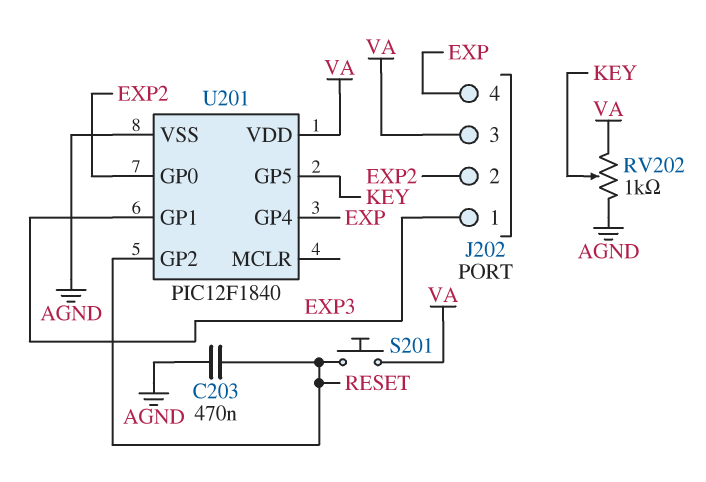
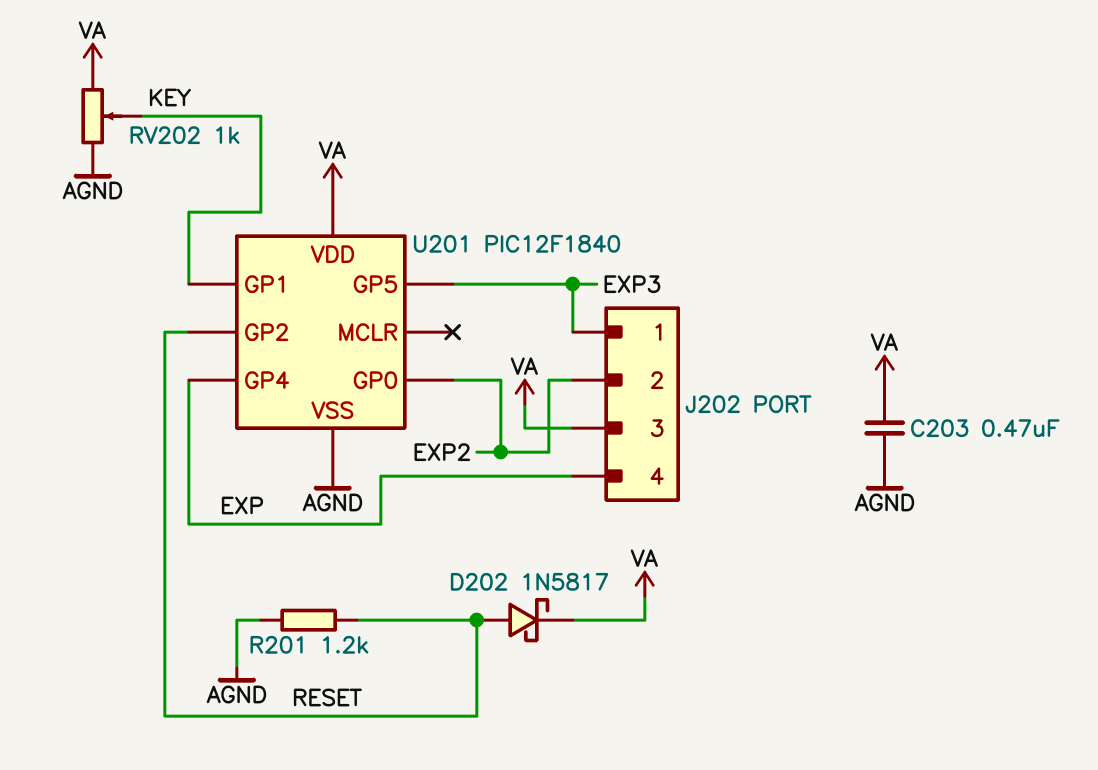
C203: 470nF (AGND, RESET) -> 470nF (AGND, VA)
D202: none -> schottky 1N5817 (A RESET, K VA)
R201: none -> 1.2k (AGND, RESET)
S201: button (RESET, VA) -> none
U201 pin GP1: EXP3 -> KEY
U201 pin GP5: KEY -> EXP3

